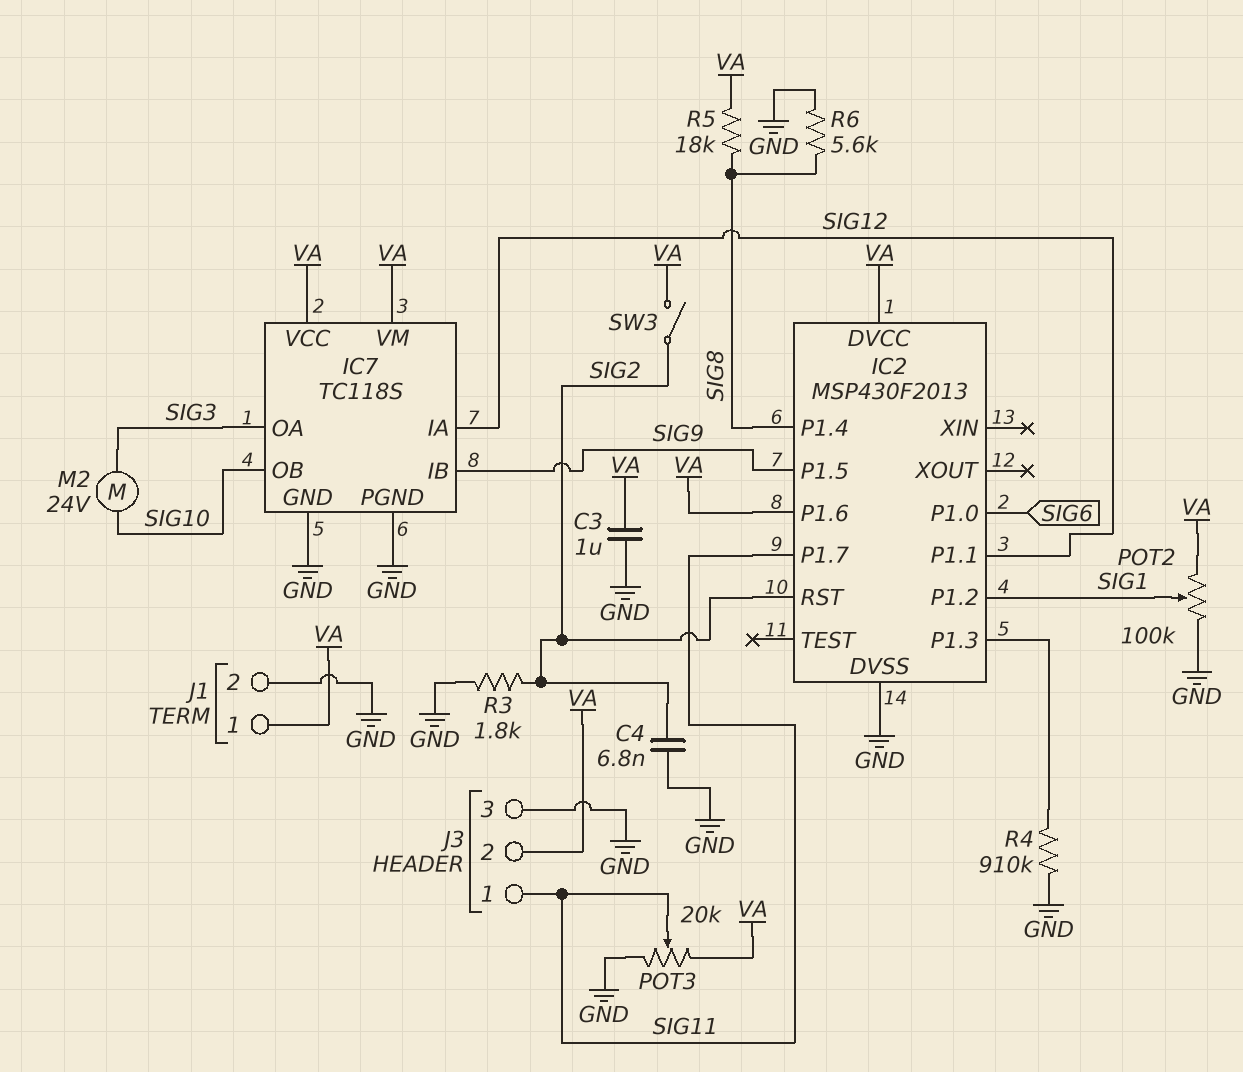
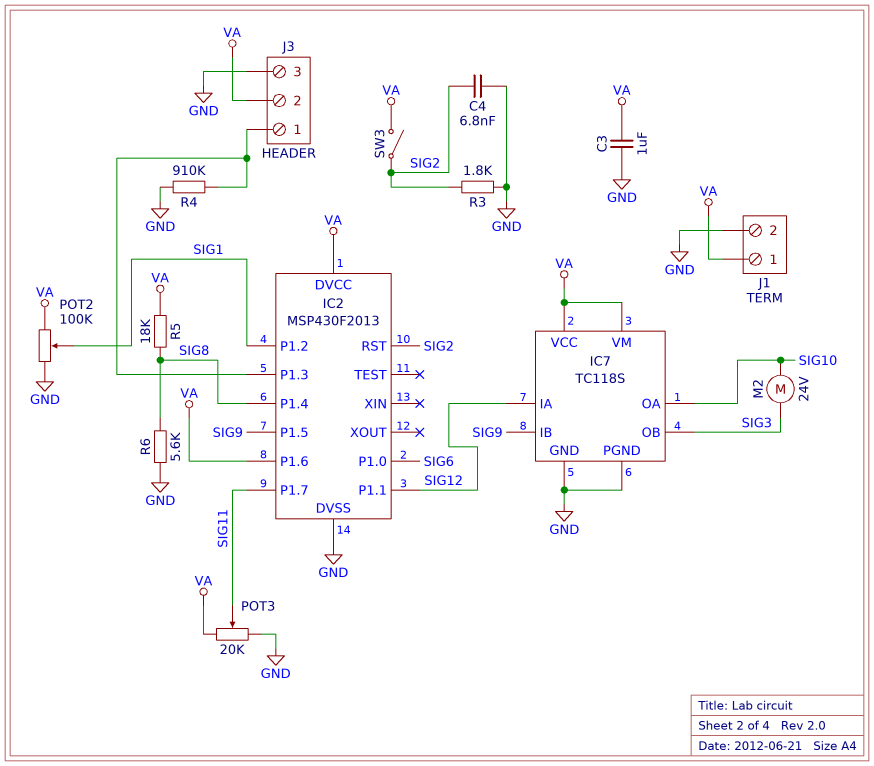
IC7 pin OA: SIG3 -> SIG10
IC7 pin OB: SIG10 -> SIG3
J3 pin 1: SIG11 -> IC2/P1.3

